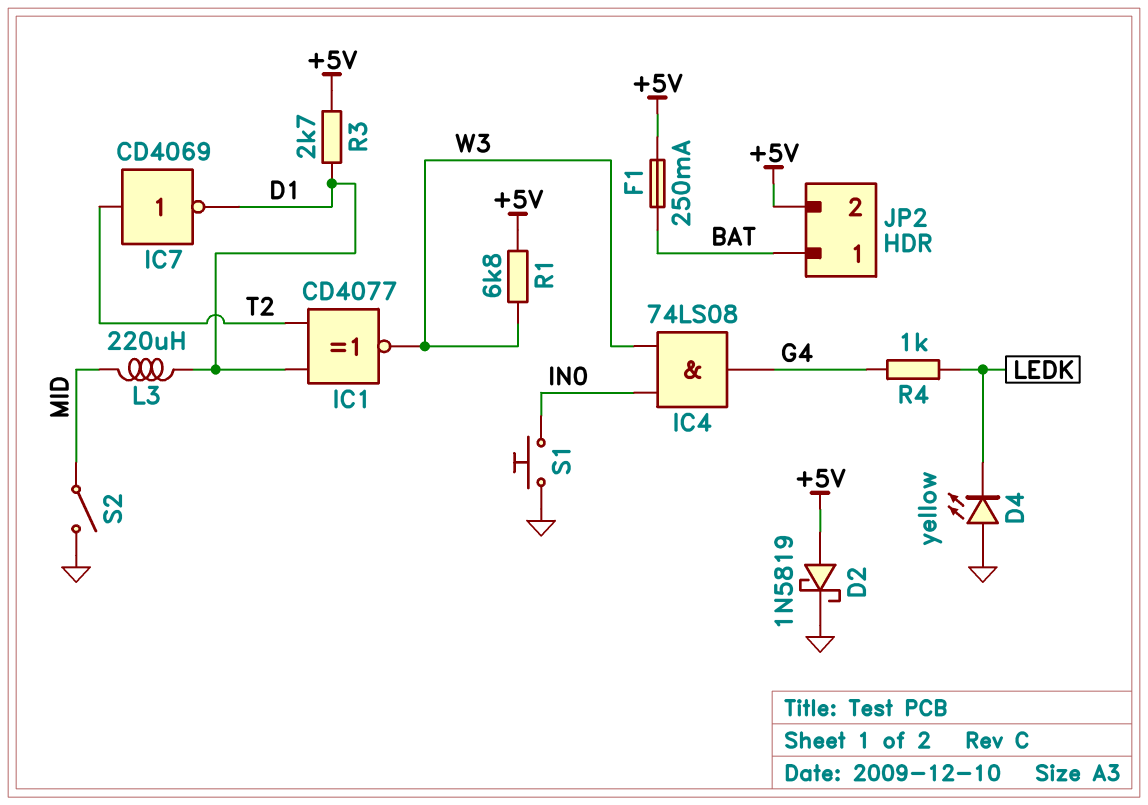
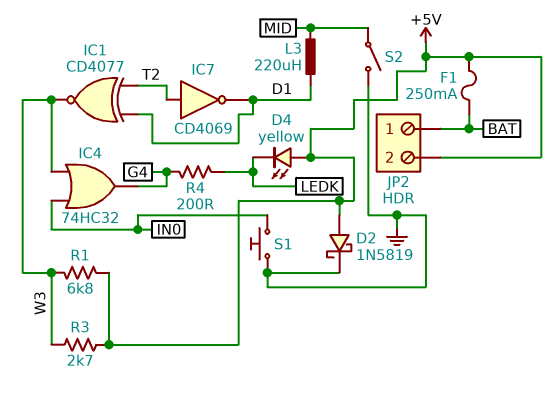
D4: LED yellow (A GND, K LEDK) -> LED yellow (A +5V, K LEDK)
IC4: AND 74LS08 (in IN0, in W3, out G4) -> OR 74HC32 (in IN0, in W3, out G4)
R3: 2.7k (+5V, D1) -> 2.7k (+5V, W3)
R4: 1k (G4, LEDK) -> 200 (G4, LEDK)

